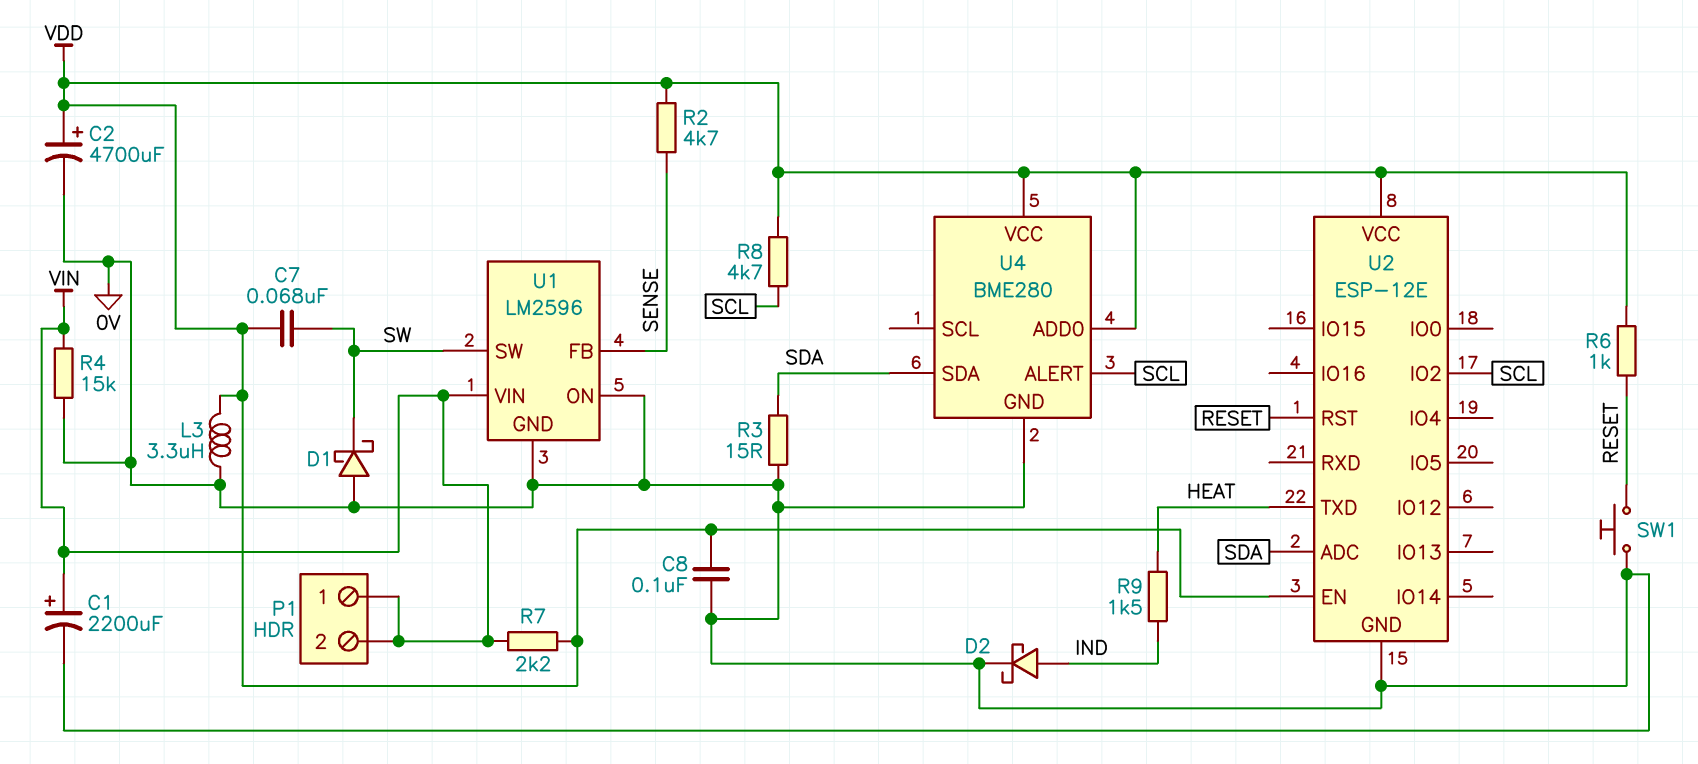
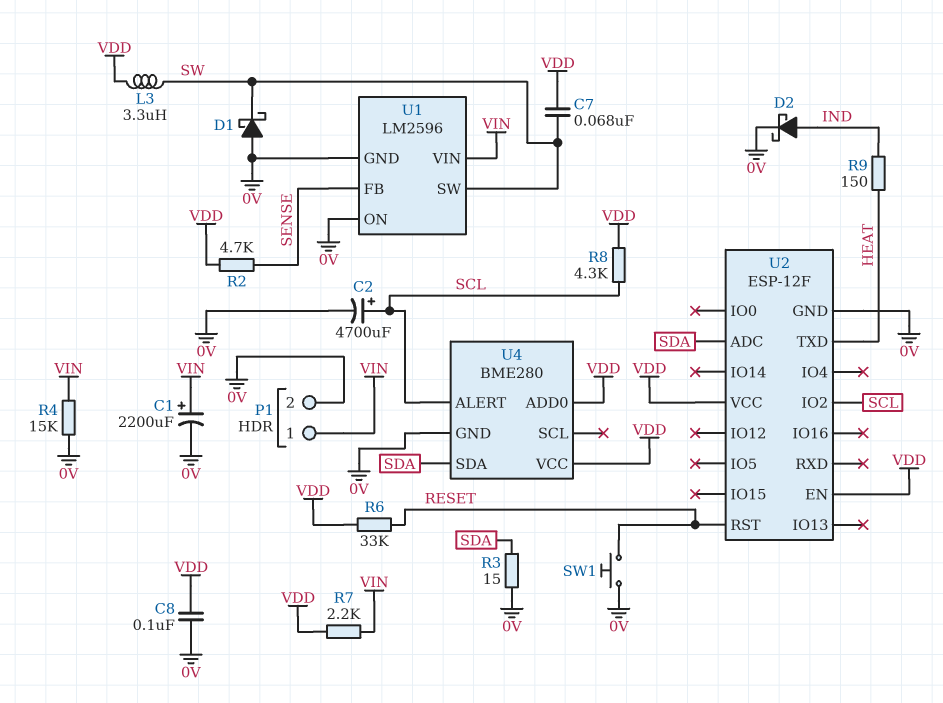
C2: 4700uF (plus VDD, minus 0V) -> 4700uF (plus SCL, minus 0V)
L3: 3.3uH (0V, VDD) -> 3.3uH (SW, VDD)
P1 pin 2: VIN -> 0V
R6: 1k (RESET, VDD) -> 33k (RESET, VDD)
R8: 4.7k (SCL, VDD) -> 4.3k (SCL, VDD)
R9: 1.5k (HEAT, IND) -> 150 (HEAT, IND)
U2: ESP-12E -> ESP-12F

